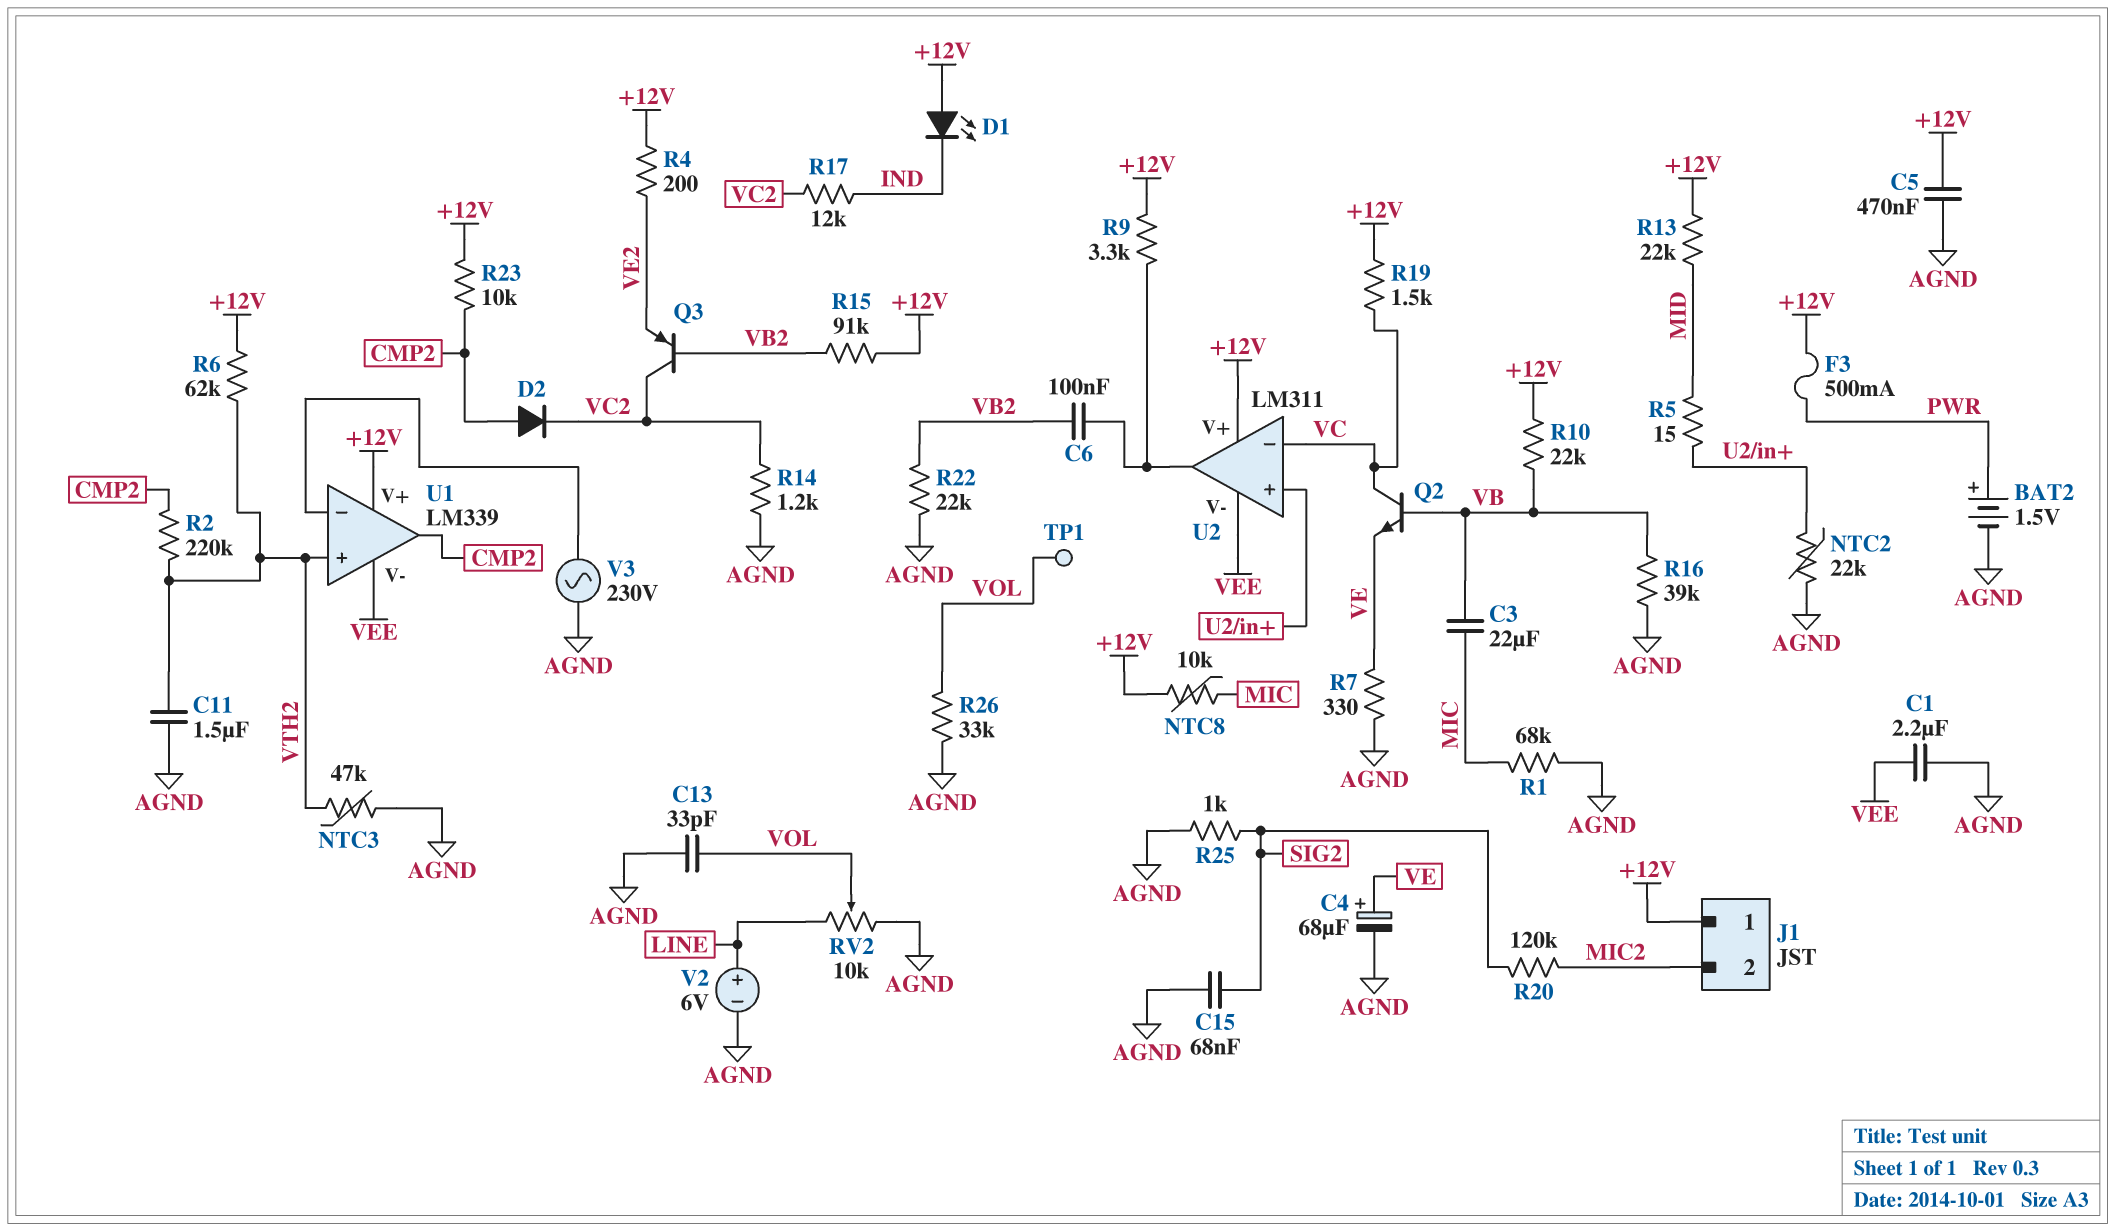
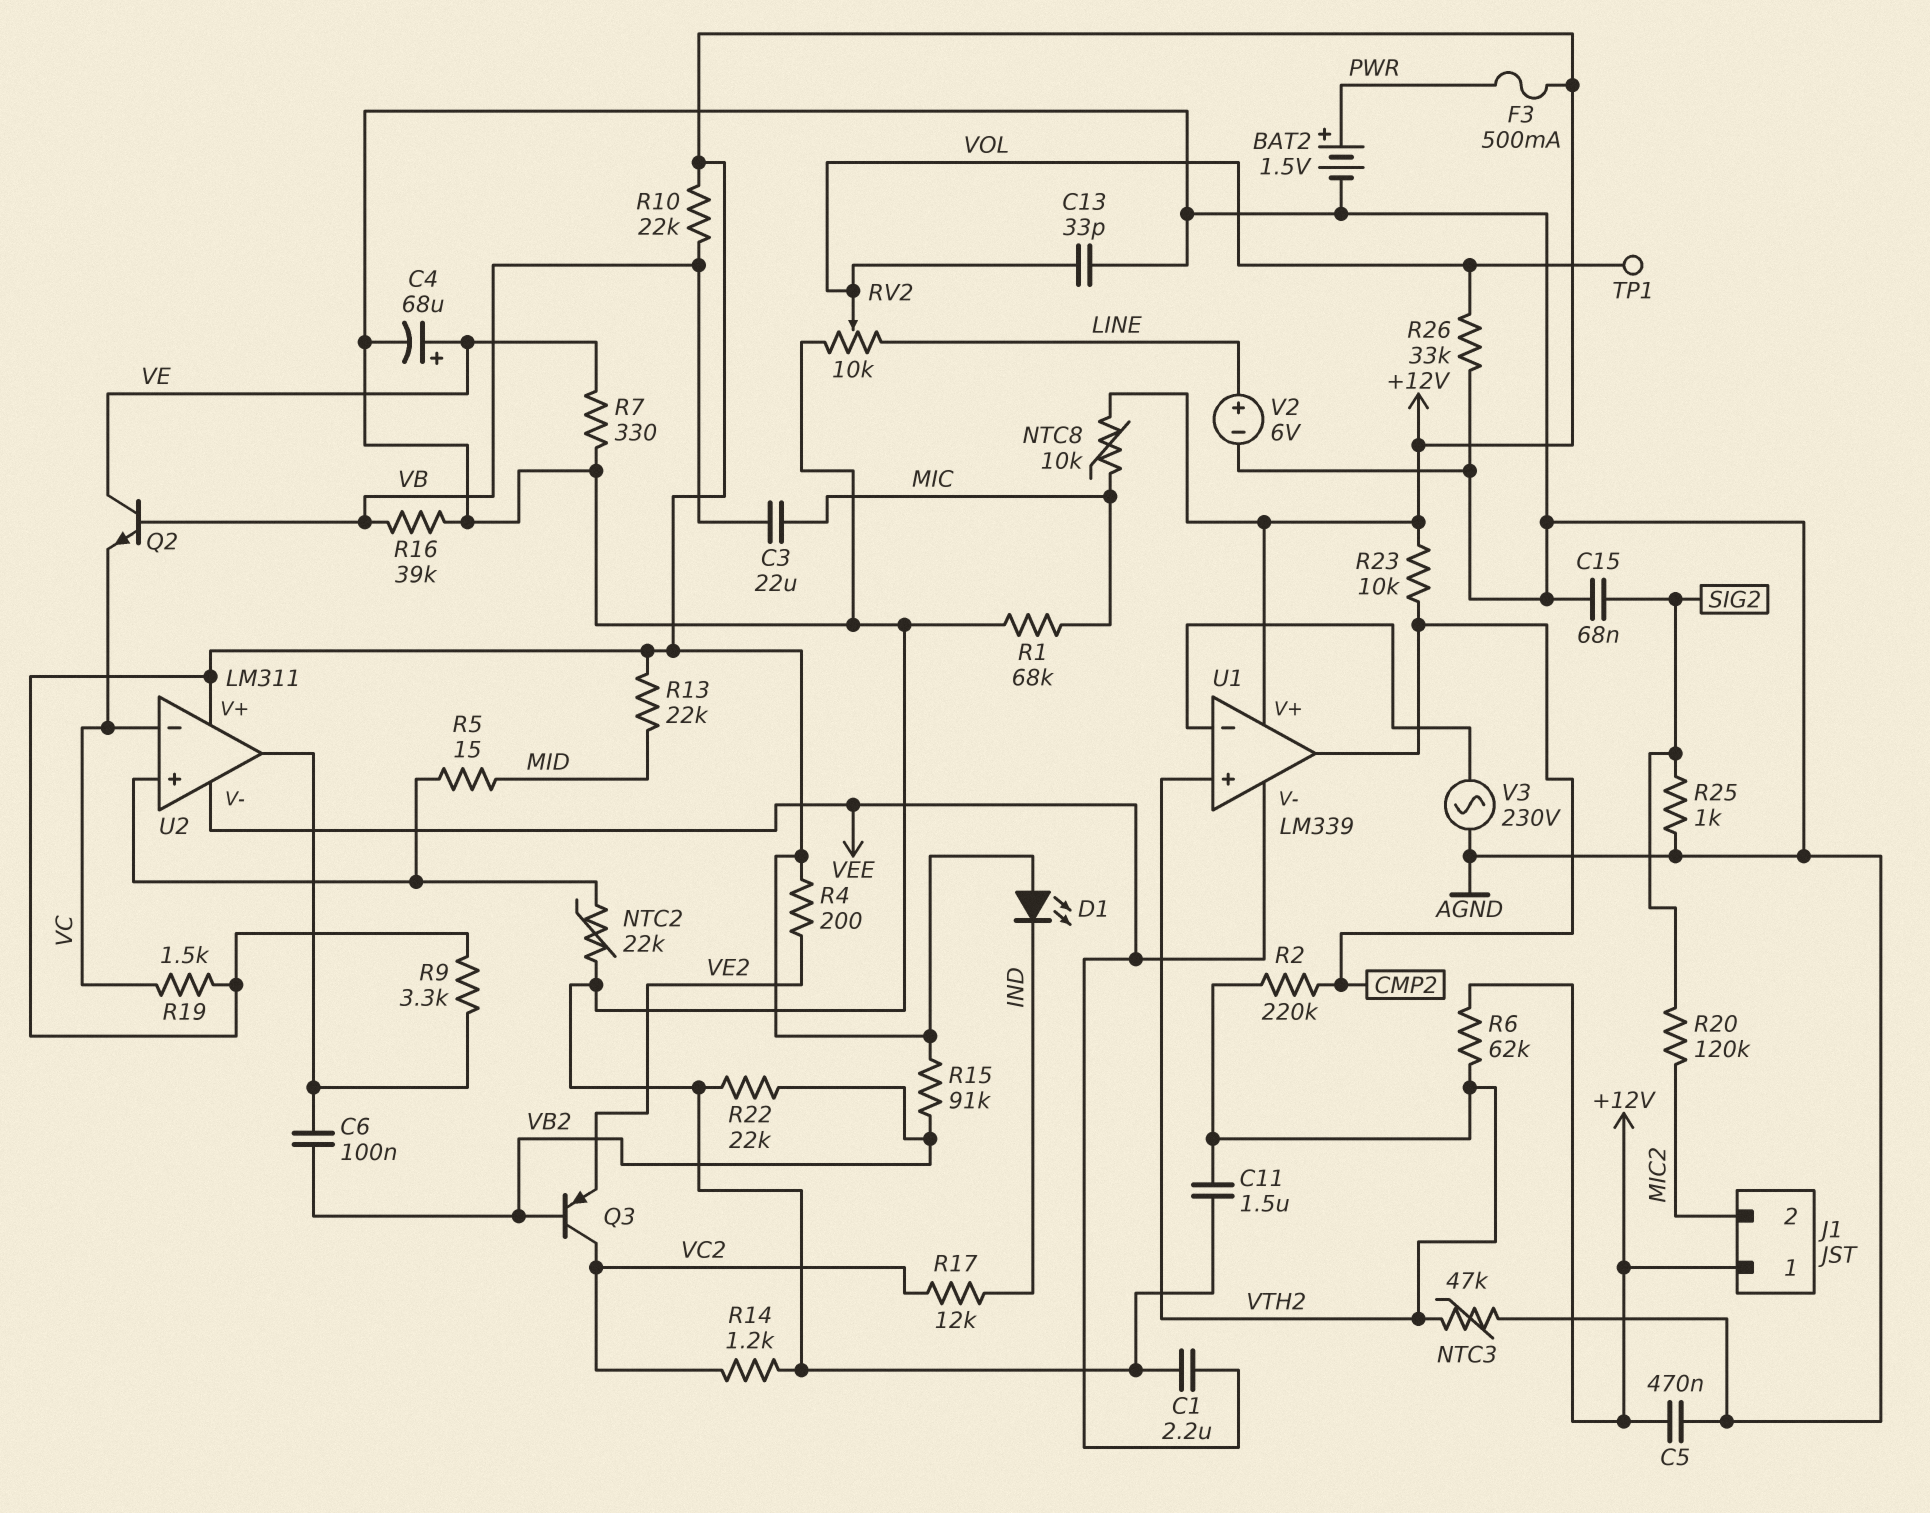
D2: diode (A CMP2, K VC2) -> none
Q2: NPN (B VB, C VC, E VE) -> NPN (B VB, C VE, E VC)

